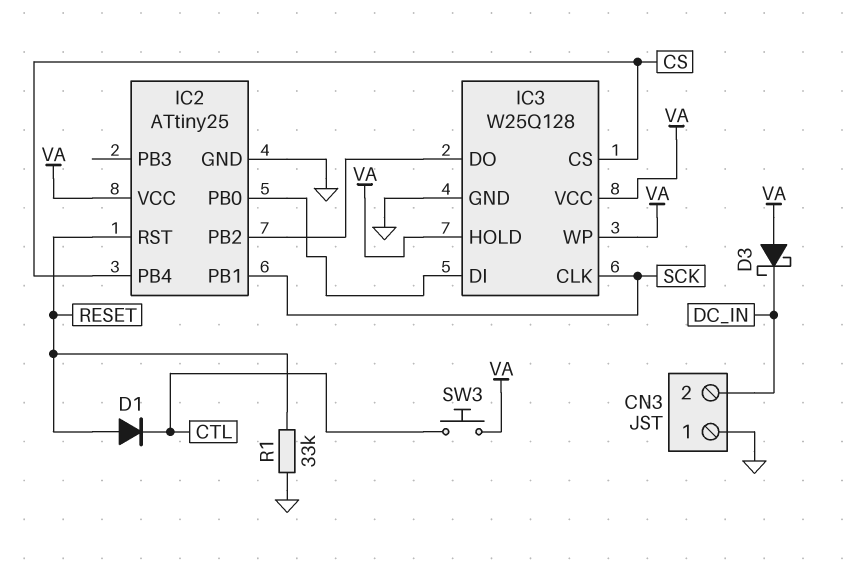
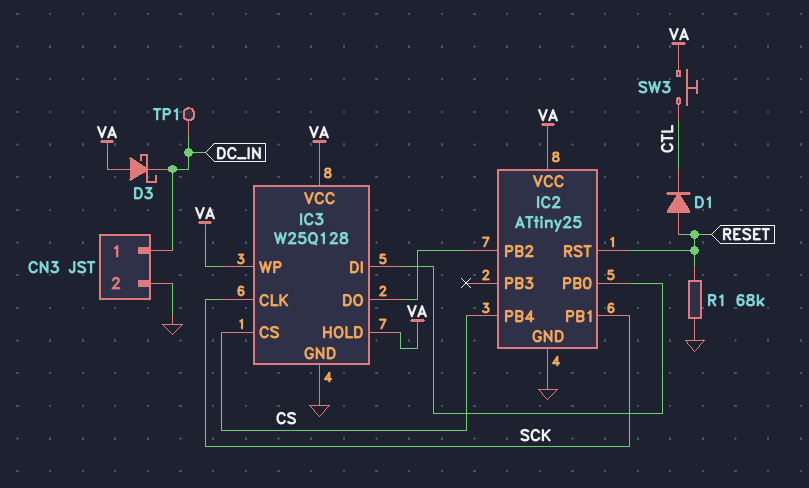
CN3 pin 1: GND -> DC_IN
CN3 pin 2: DC_IN -> GND
R1: 33k (GND, RESET) -> 68k (GND, RESET)
TP1: none -> test point (DC_IN)

